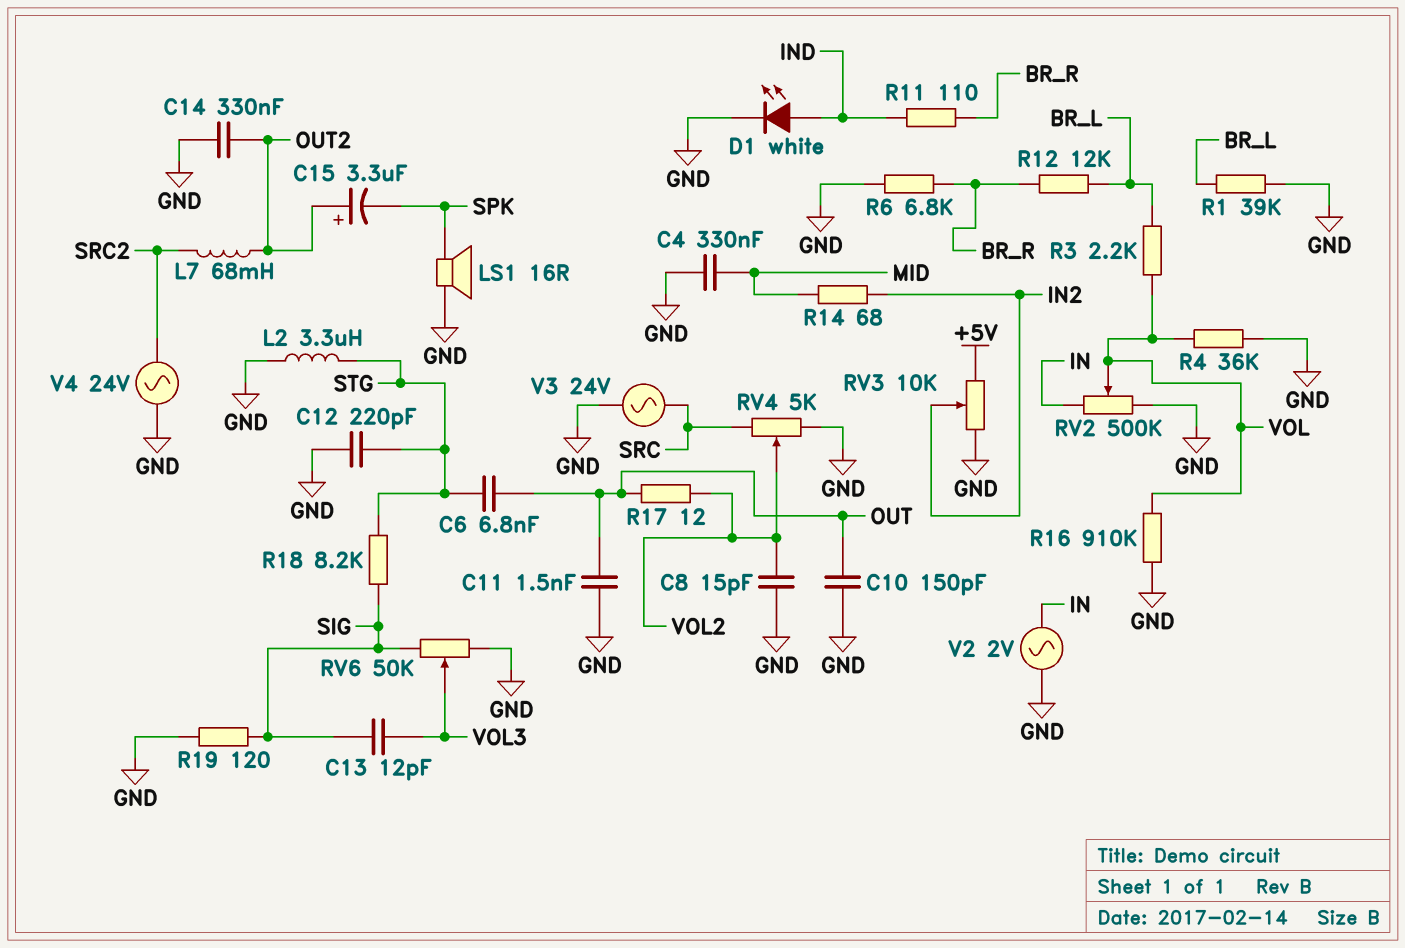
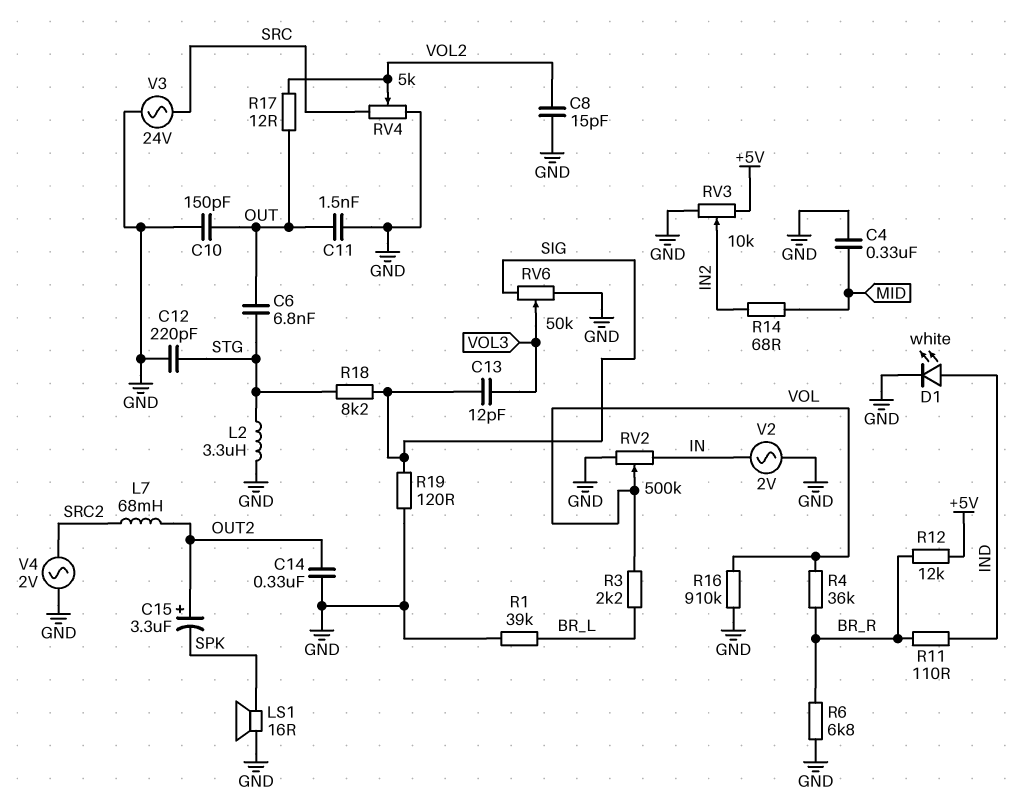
R4: 36k (GND, VOL) -> 36k (BR_R, VOL)
R12: 12k (BR_L, BR_R) -> 12k (+5V, BR_R)
V4: AC 24V (GND, SRC2) -> AC 2V (GND, SRC2)

